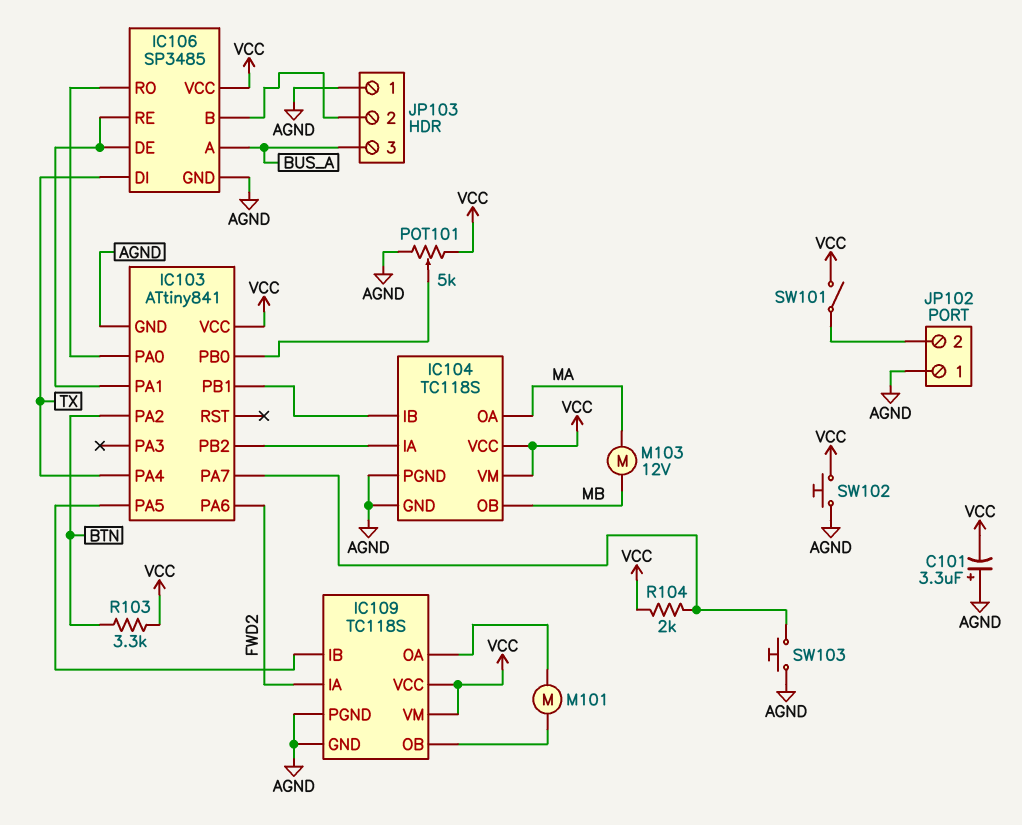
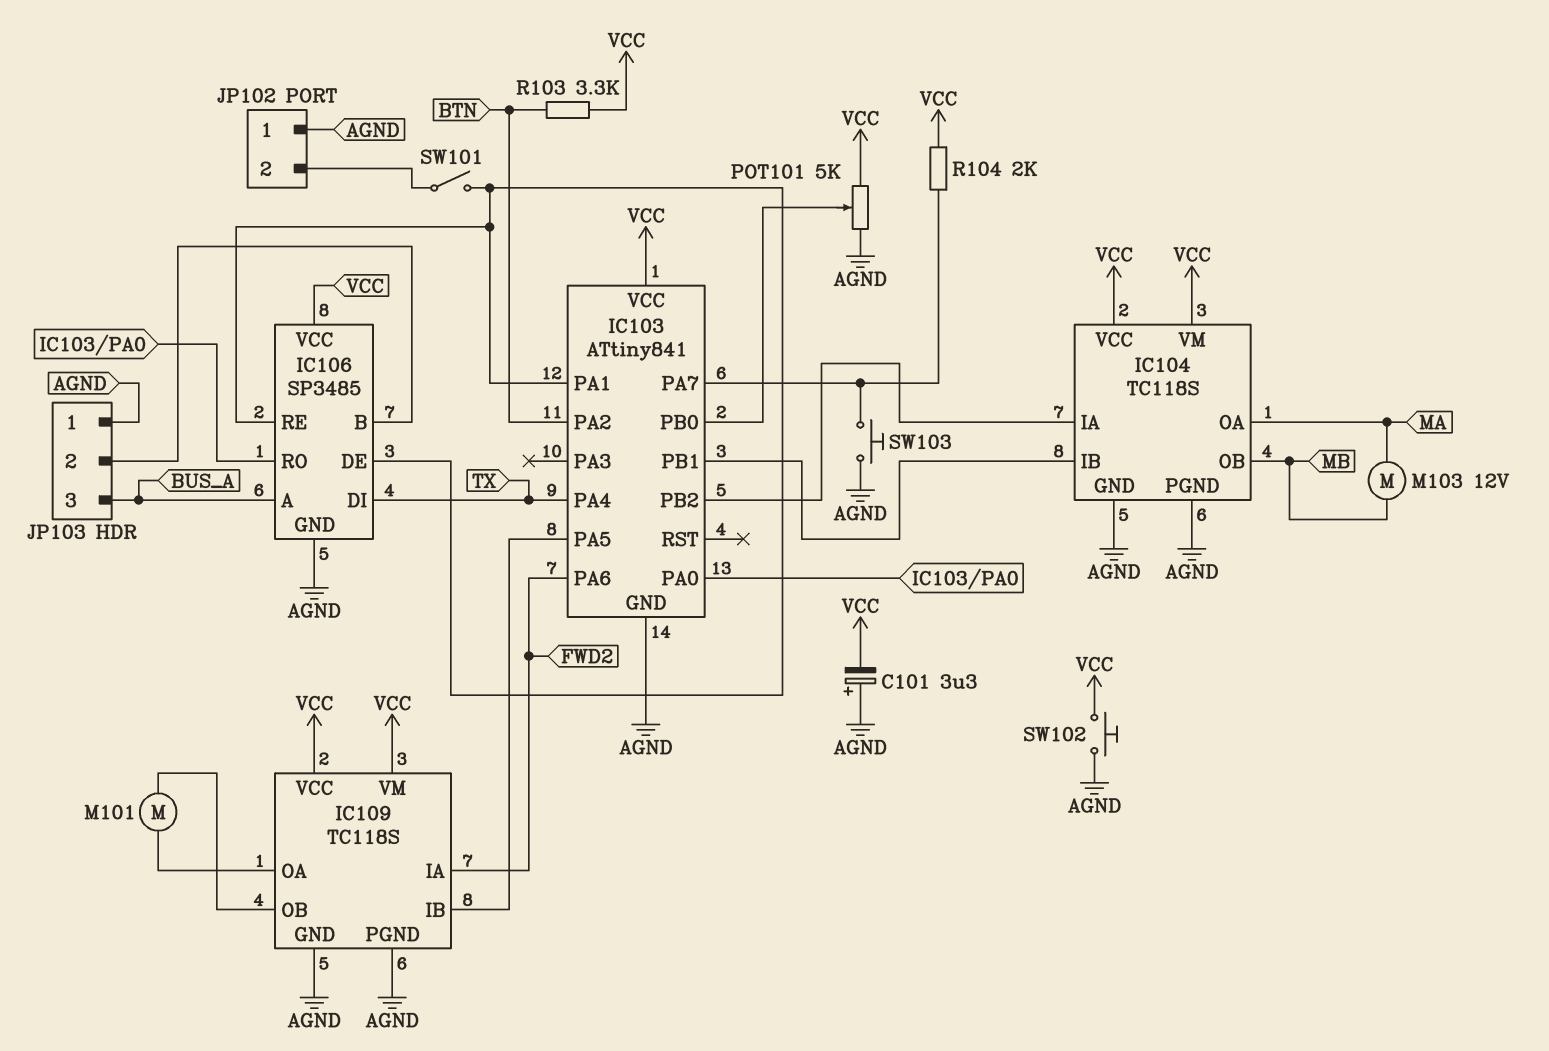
SW101: switch (JP102/2, VCC) -> switch (IC103/PA1, JP102/2)

